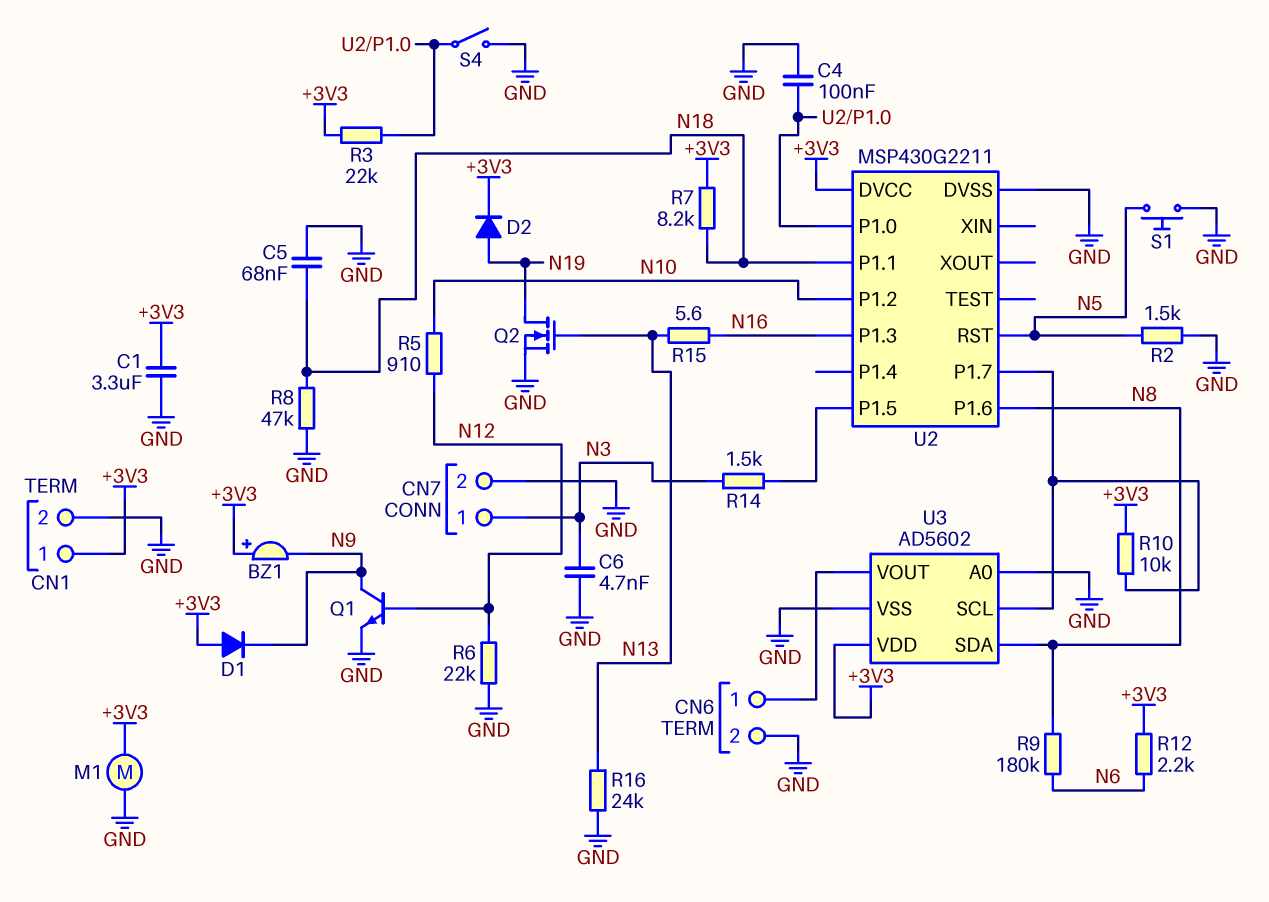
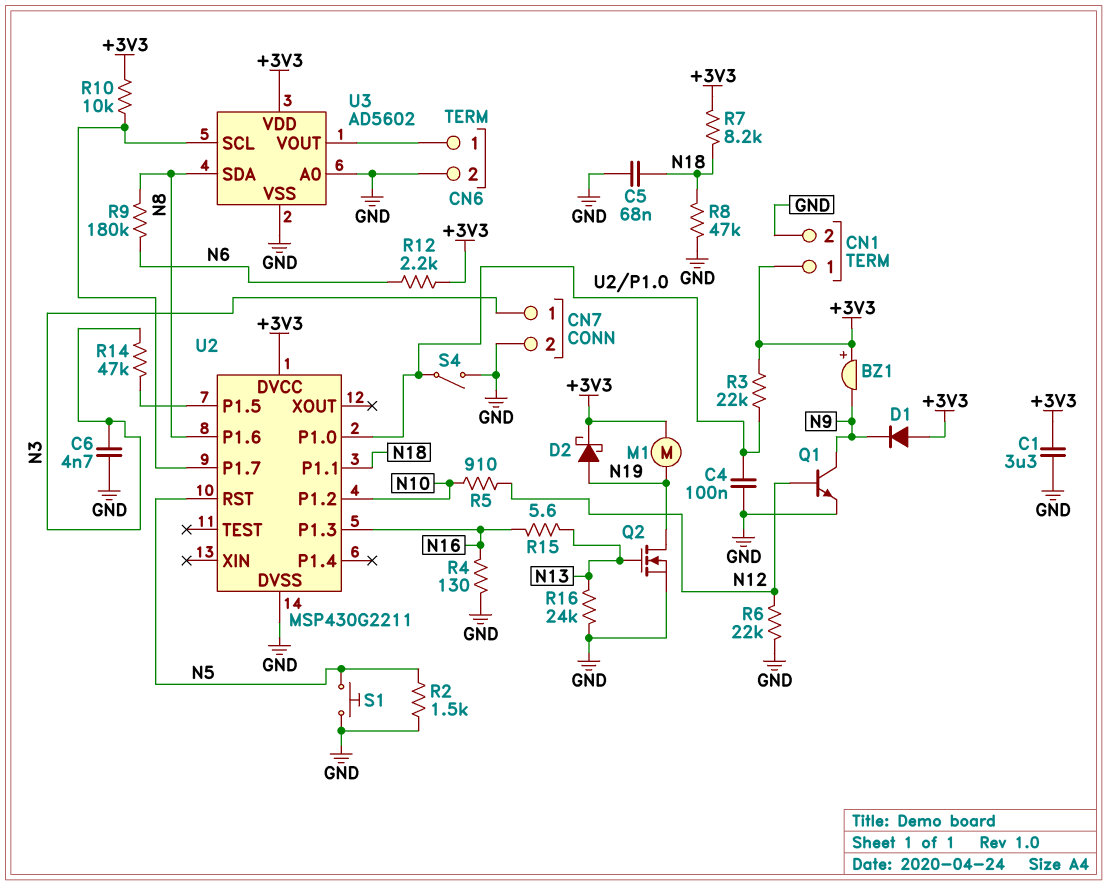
D2: diode (A N19, K +3V3) -> schottky (A N19, K +3V3)
M1: motor (+3V3, GND) -> motor (+3V3, N19)
R4: none -> 130 (GND, N16)
R14: 1.5k (N3, U2/P1.5) -> 47k (N3, U2/P1.5)

